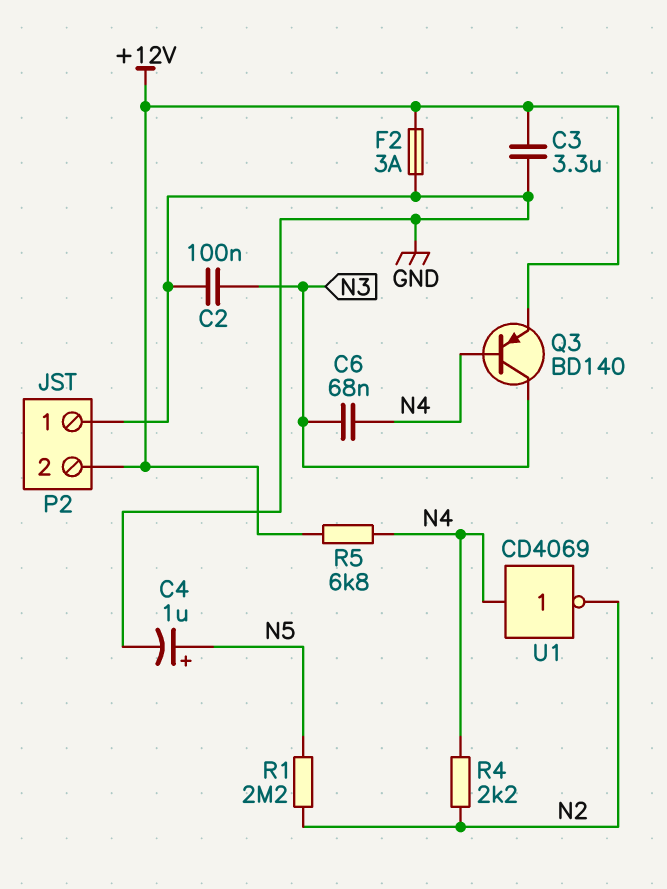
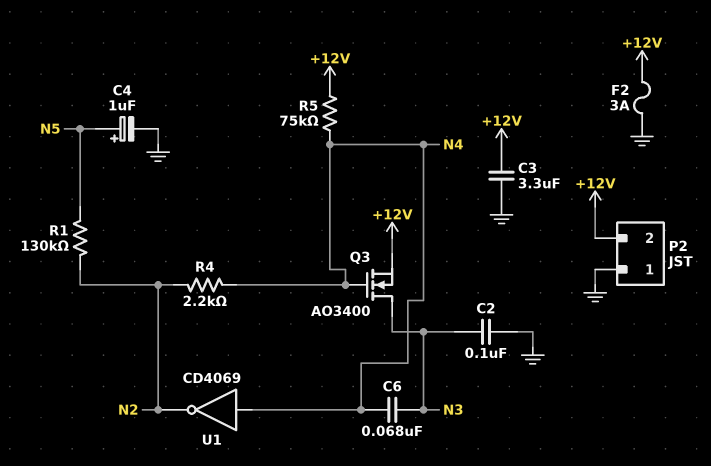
Q3: PNP BD140 (B N4, C N3, E +12V) -> NMOS AO3400 (G N4, D N3, S +12V)
R1: 2.2M (N2, N5) -> 130k (N2, N5)
R5: 6.8k (+12V, N4) -> 75k (+12V, N4)

